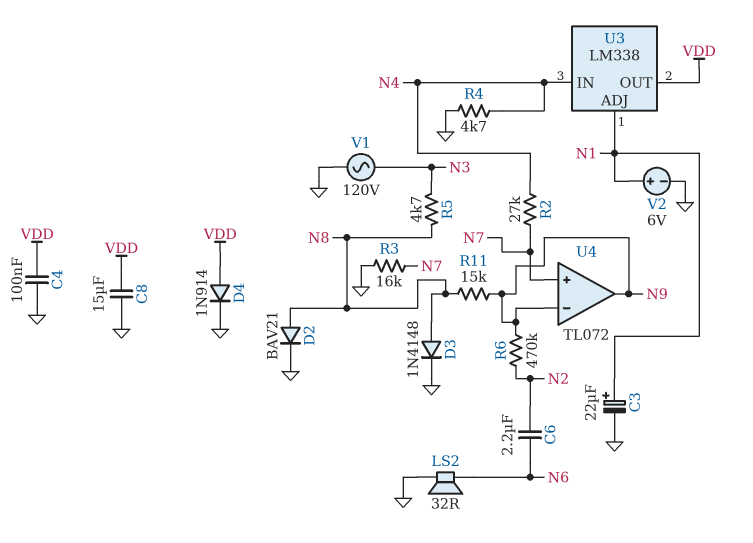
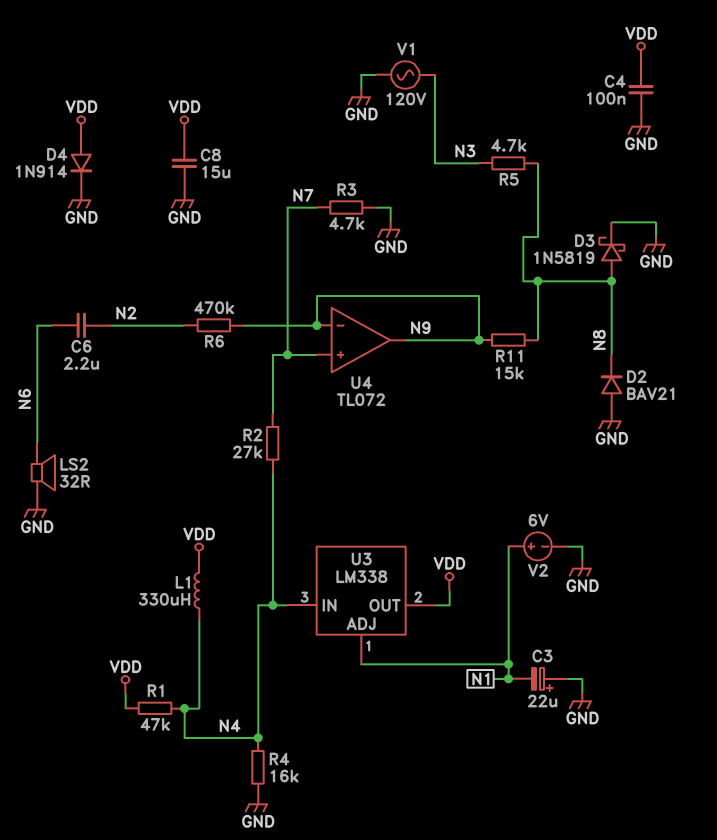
C3: 22uF (plus N1, minus GND) -> 22uF (plus GND, minus N1)
D2: diode BAV21 (A N8, K GND) -> diode BAV21 (A GND, K N8)
D3: diode 1N4148 (A N8, K GND) -> schottky 1N5819 (A N8, K GND)
L1: none -> 330uH (N4, VDD)
R1: none -> 47k (N4, VDD)
R3: 16k (GND, N7) -> 4.7k (GND, N7)
R4: 4.7k (GND, N4) -> 16k (GND, N4)

